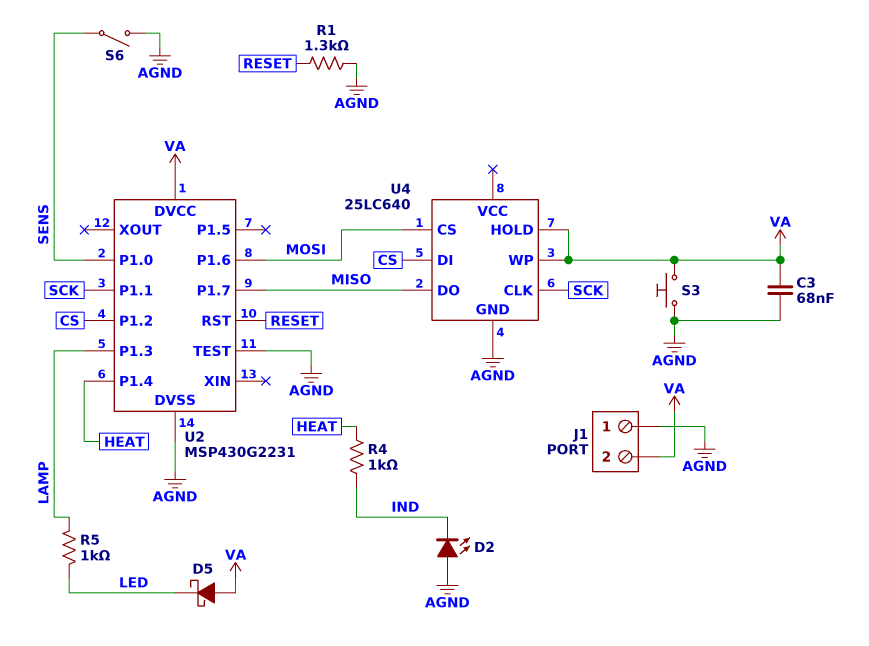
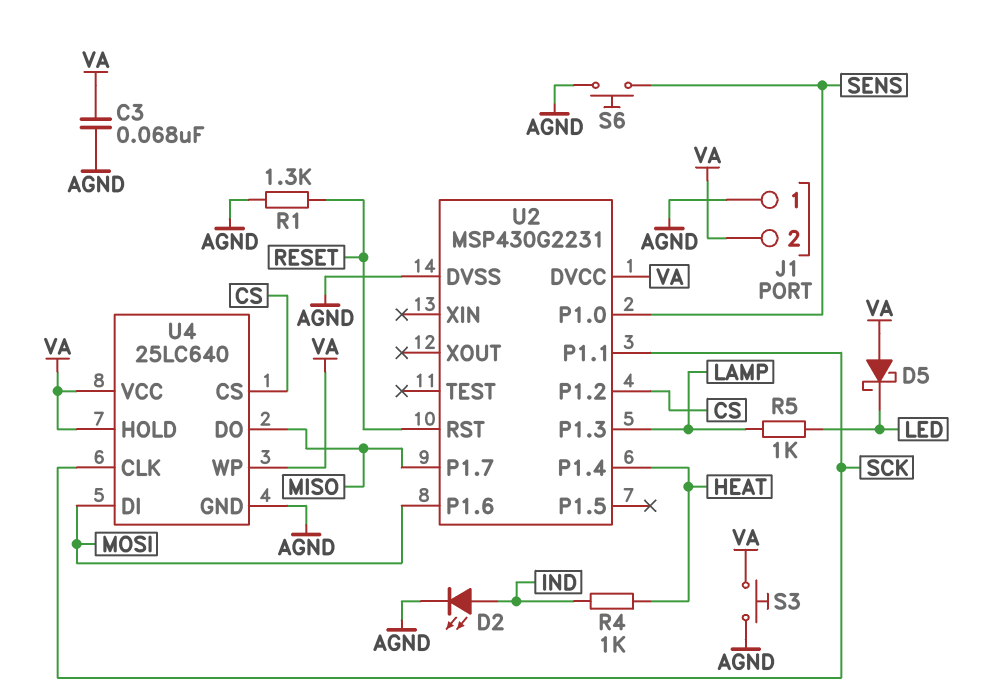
D2: LED (A AGND, K IND) -> LED (A IND, K AGND)
S6: switch (AGND, SENS) -> button (AGND, SENS)
U2 pin TEST: AGND -> none
U4 pin CS: MOSI -> CS
U4 pin DI: CS -> MOSI
U4 pin VCC: none -> VA

